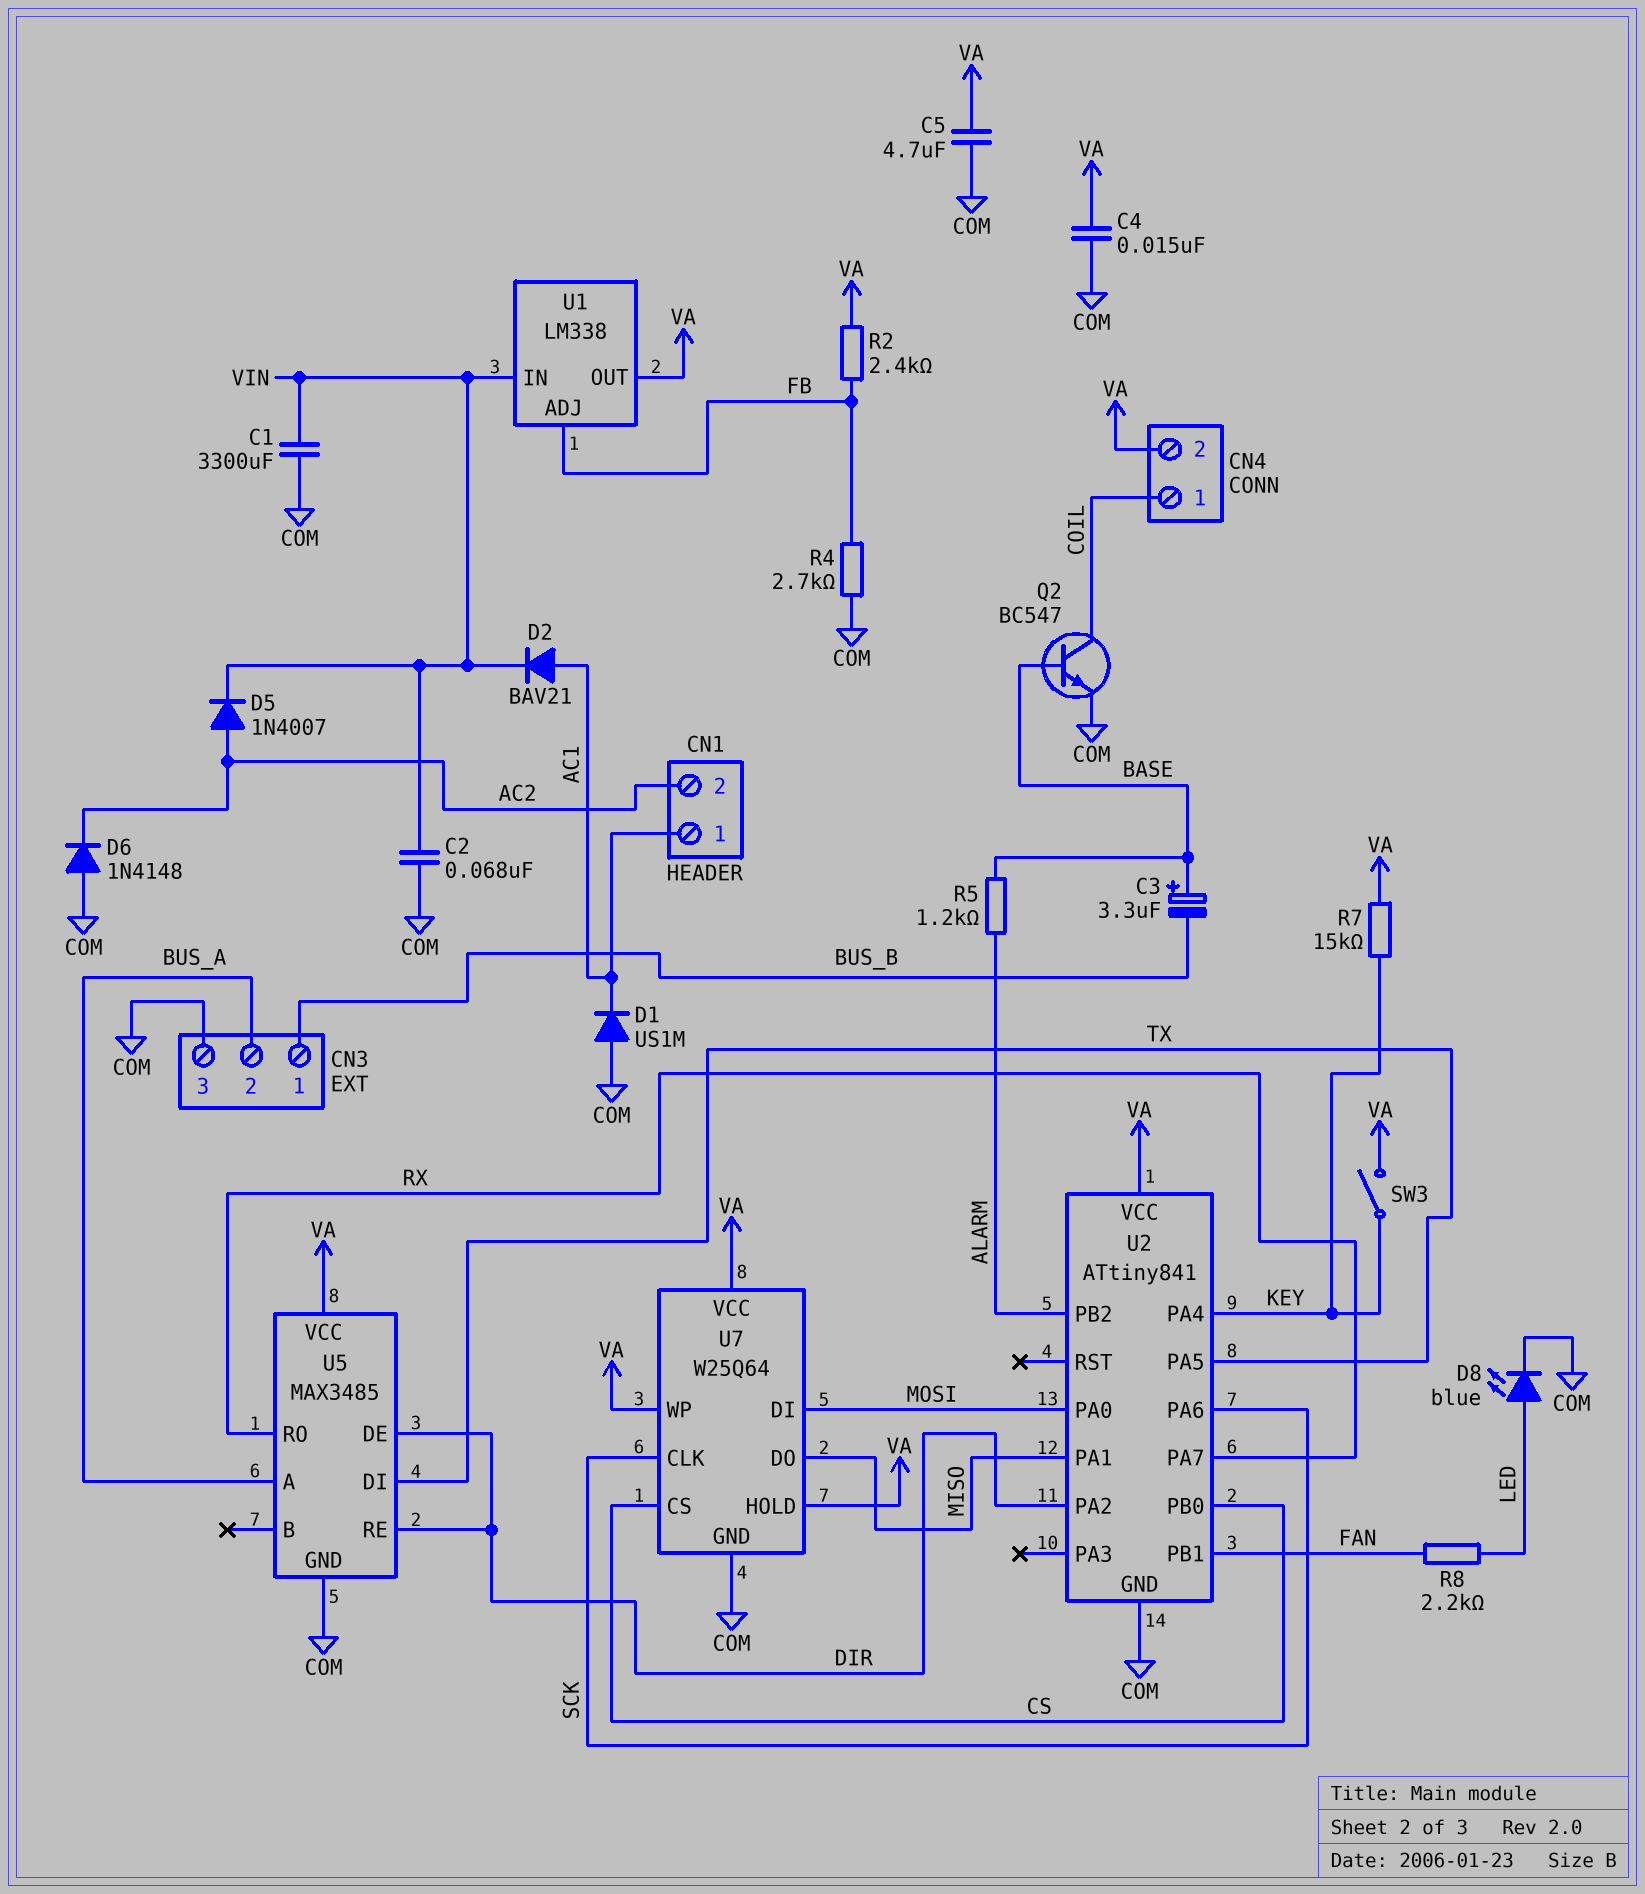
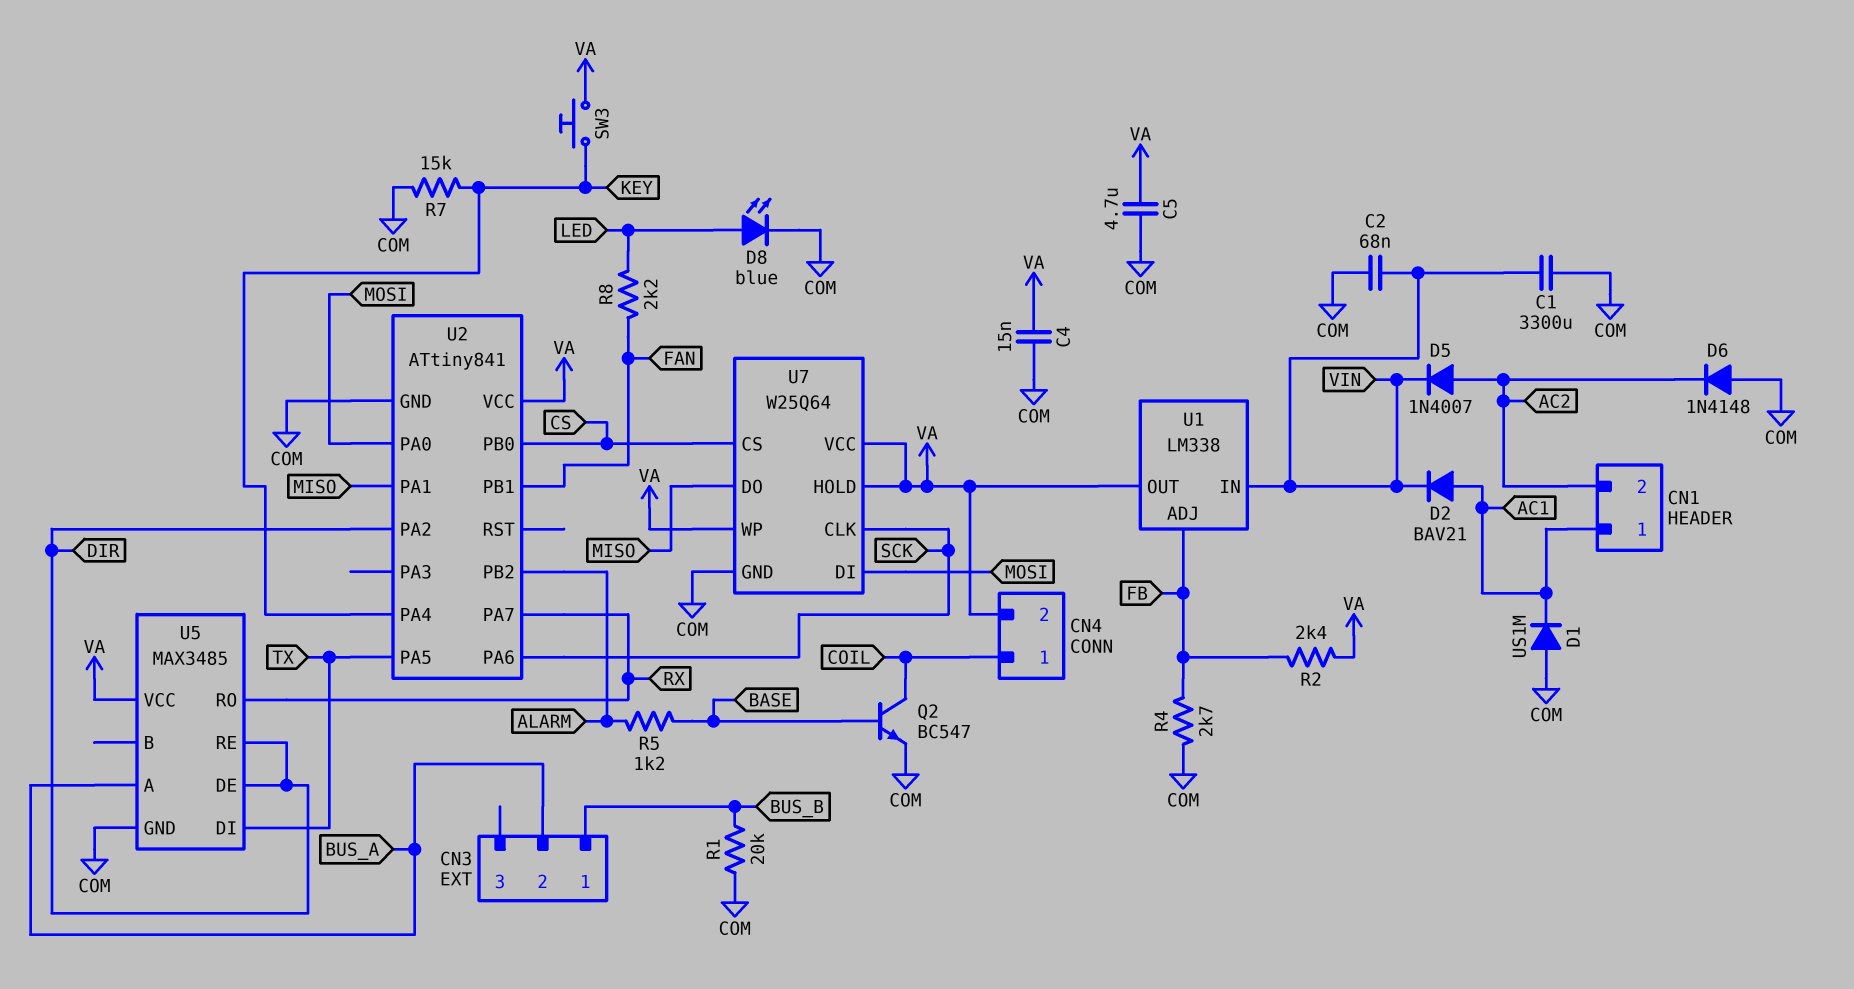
C3: 3.3uF (plus BASE, minus BUS_B) -> none
CN3 pin 3: COM -> none
R1: none -> 20k (BUS_B, COM)
R7: 15k (KEY, VA) -> 15k (COM, KEY)
SW3: switch (KEY, VA) -> button (KEY, VA)

